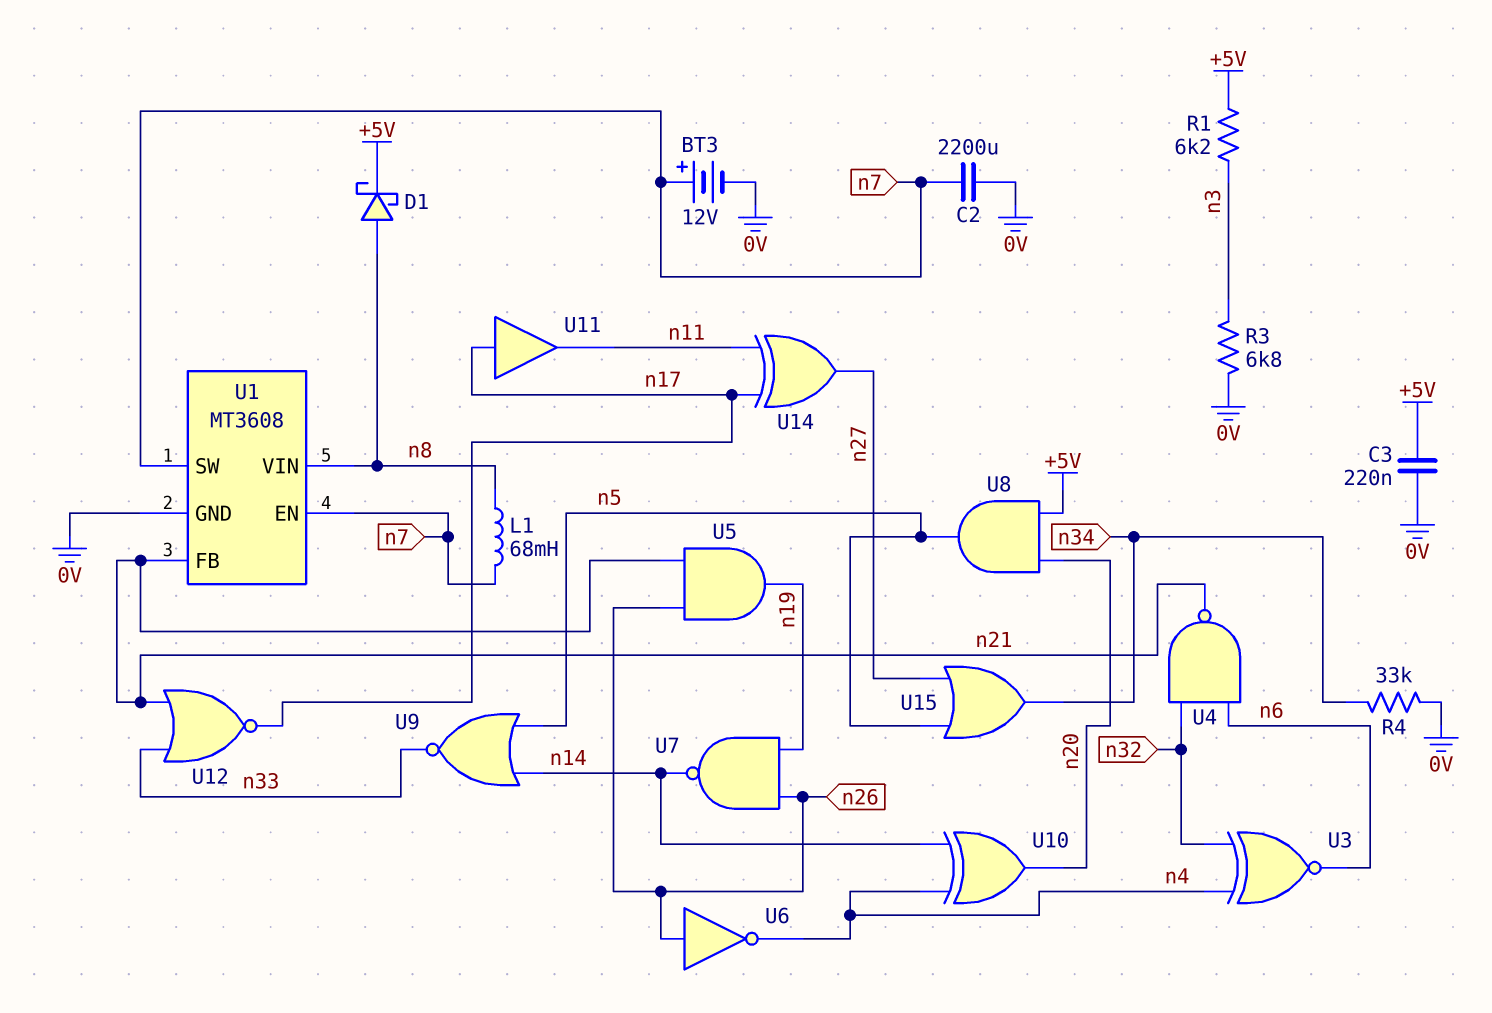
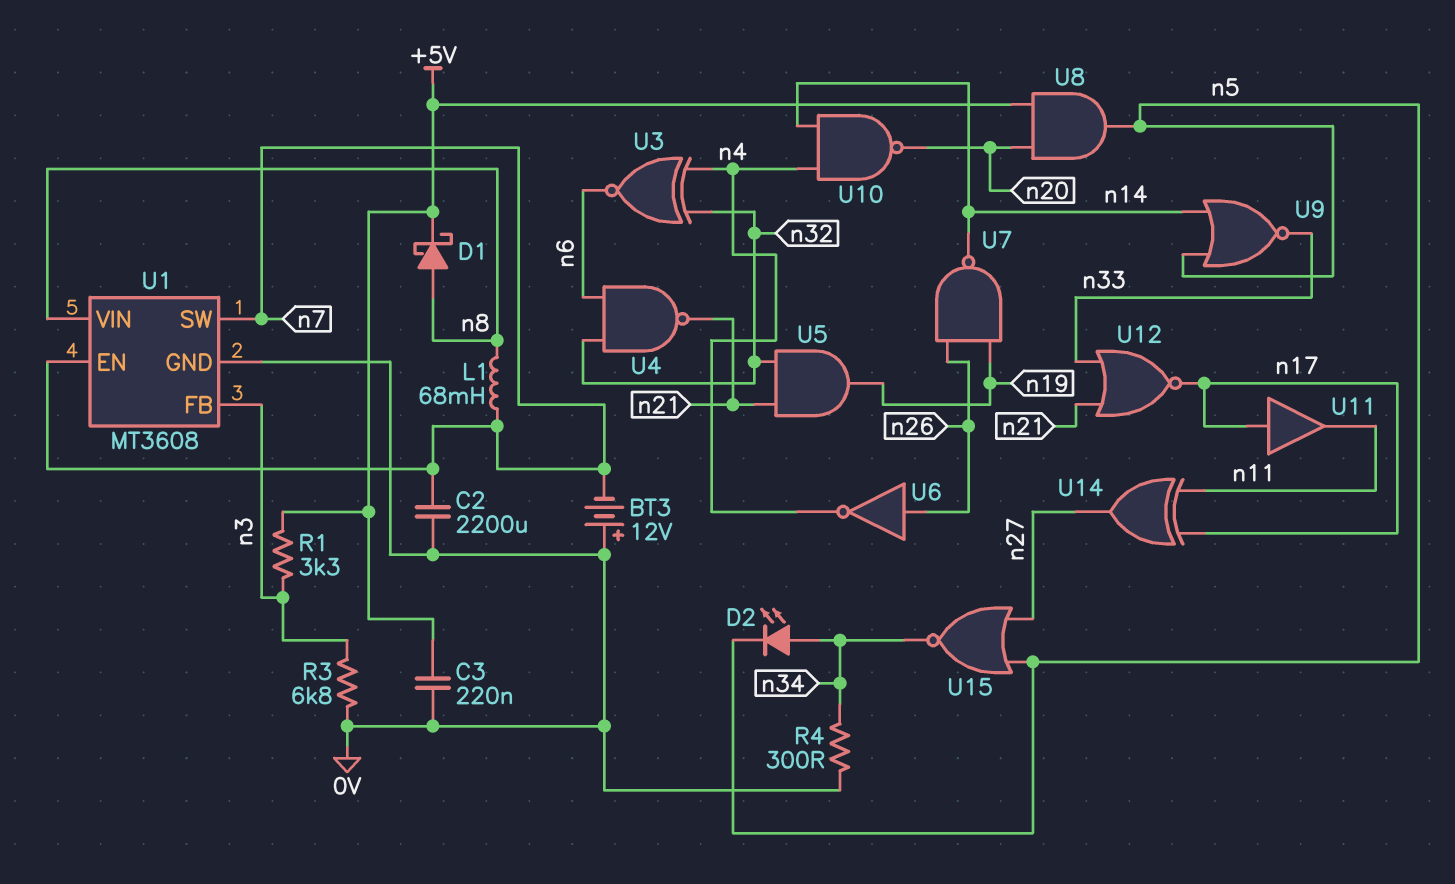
BT3: 12V (plus n7, minus 0V) -> 12V (plus 0V, minus n7)
D2: none -> LED (A n34, K n5)
R1: 6.2k (+5V, n3) -> 3.3k (+5V, n3)
R4: 33k (0V, n34) -> 300 (0V, n34)
U1 pin FB: n21 -> n3
U5: AND (in n21, in n26, out n19) -> AND (in n21, in n32, out n19)
U10: XOR (in n4, in n14, out n20) -> NAND (in n4, in n14, out n20)
U15: OR (in n5, in n27, out n34) -> NOR (in n5, in n27, out n34)

